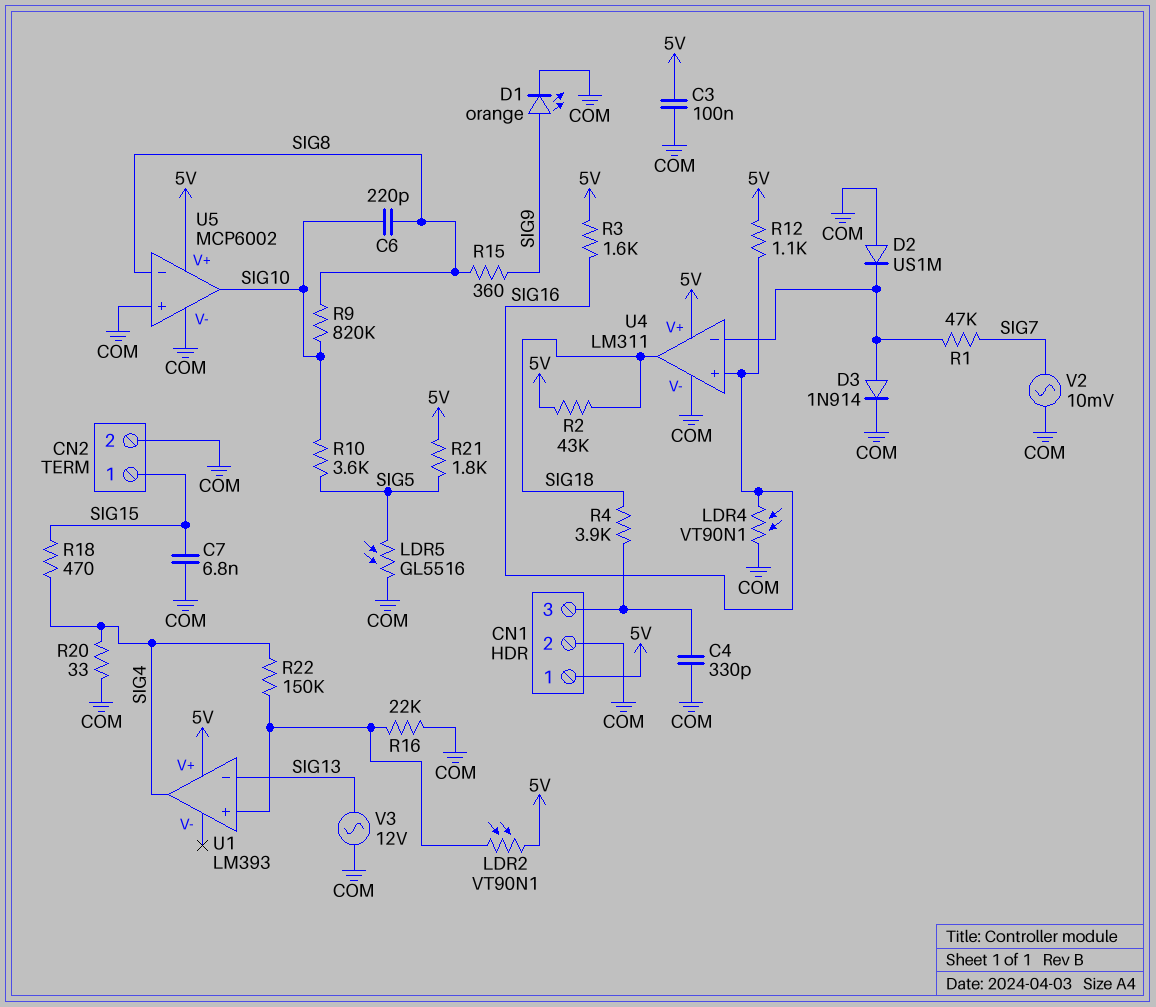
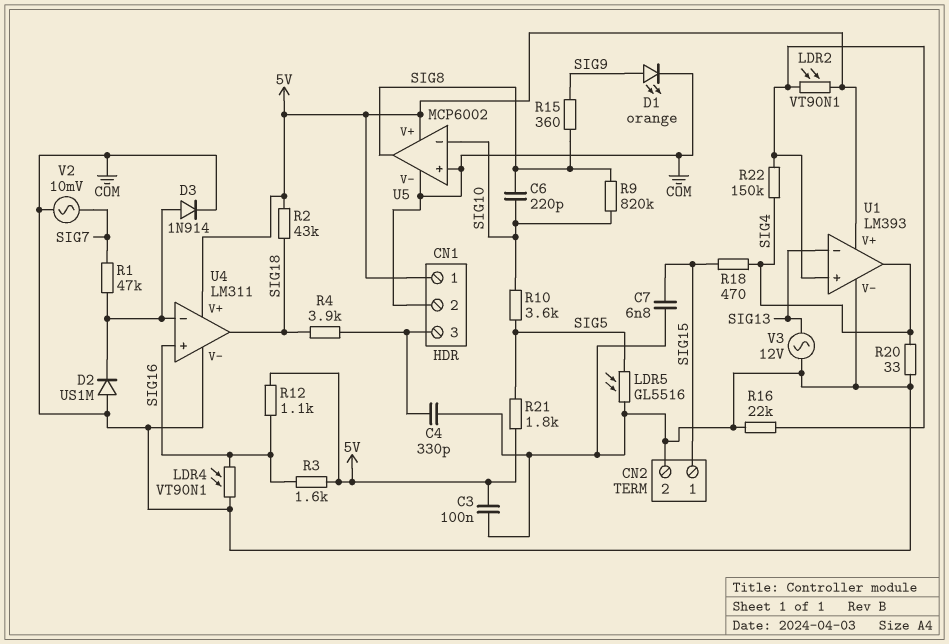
U1 pin V-: none -> COM
U5 pin in-: SIG8 -> SIG10
U5 pin out: SIG10 -> SIG8

